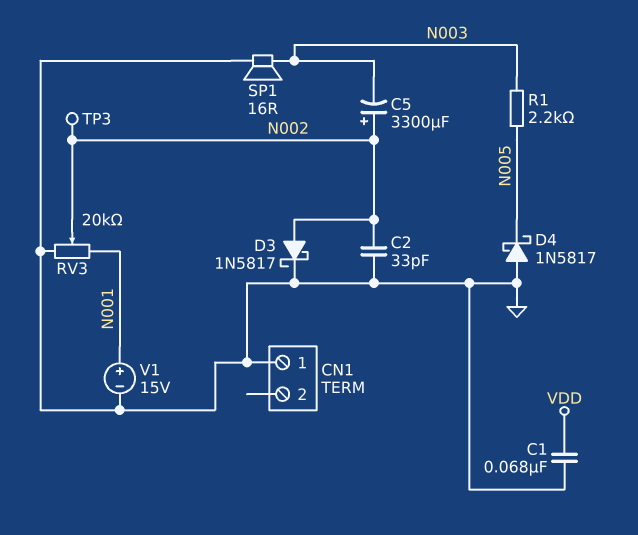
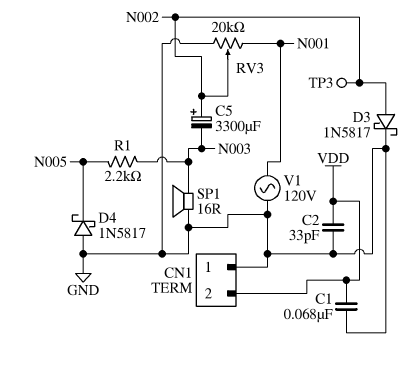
C2: 33pF (GND, N002) -> 33pF (GND, VDD)
CN1 pin 2: none -> VDD
V1: 15V (plus N001, minus GND) -> AC 120V (GND, N001)

